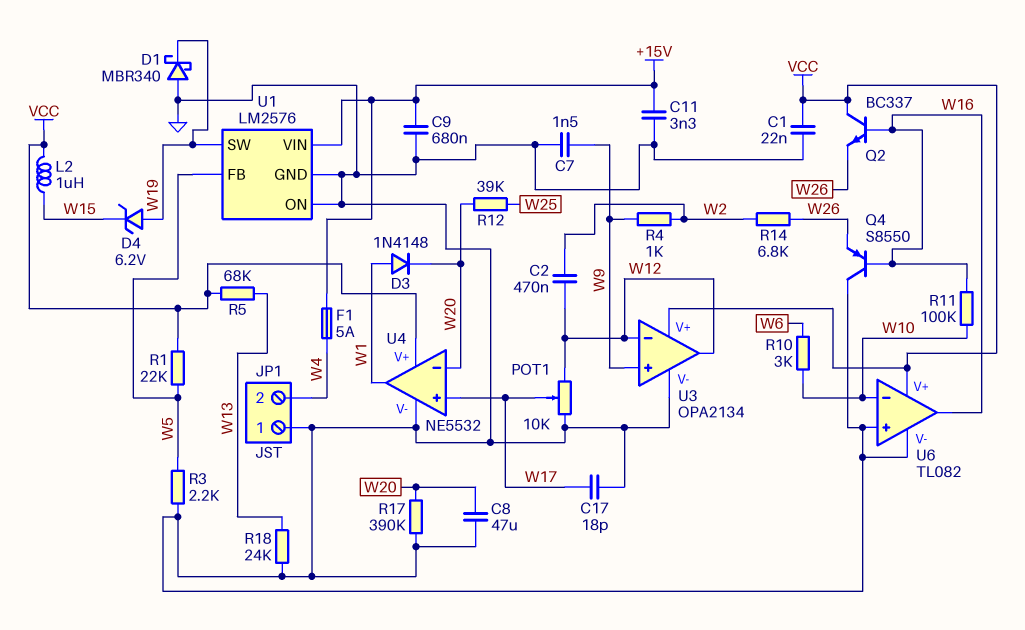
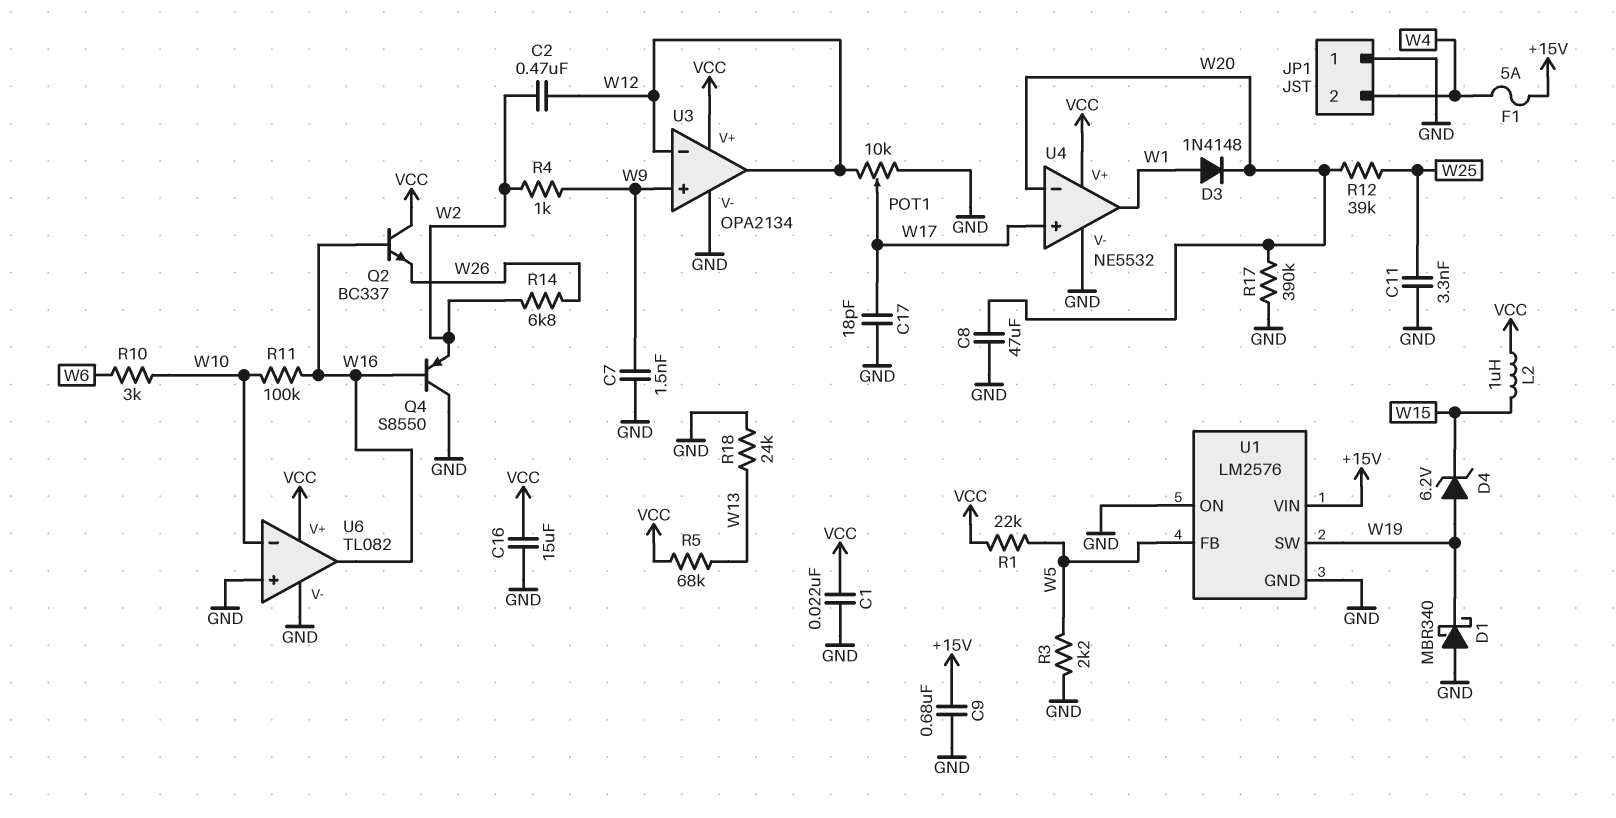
C11: 3.3nF (+15V, GND) -> 3.3nF (GND, W25)
C16: none -> 15uF (GND, VCC)
Q4: PNP S8550 (B W16, C GND, E W26) -> PNP S8550 (B W16, C GND, E W2)

